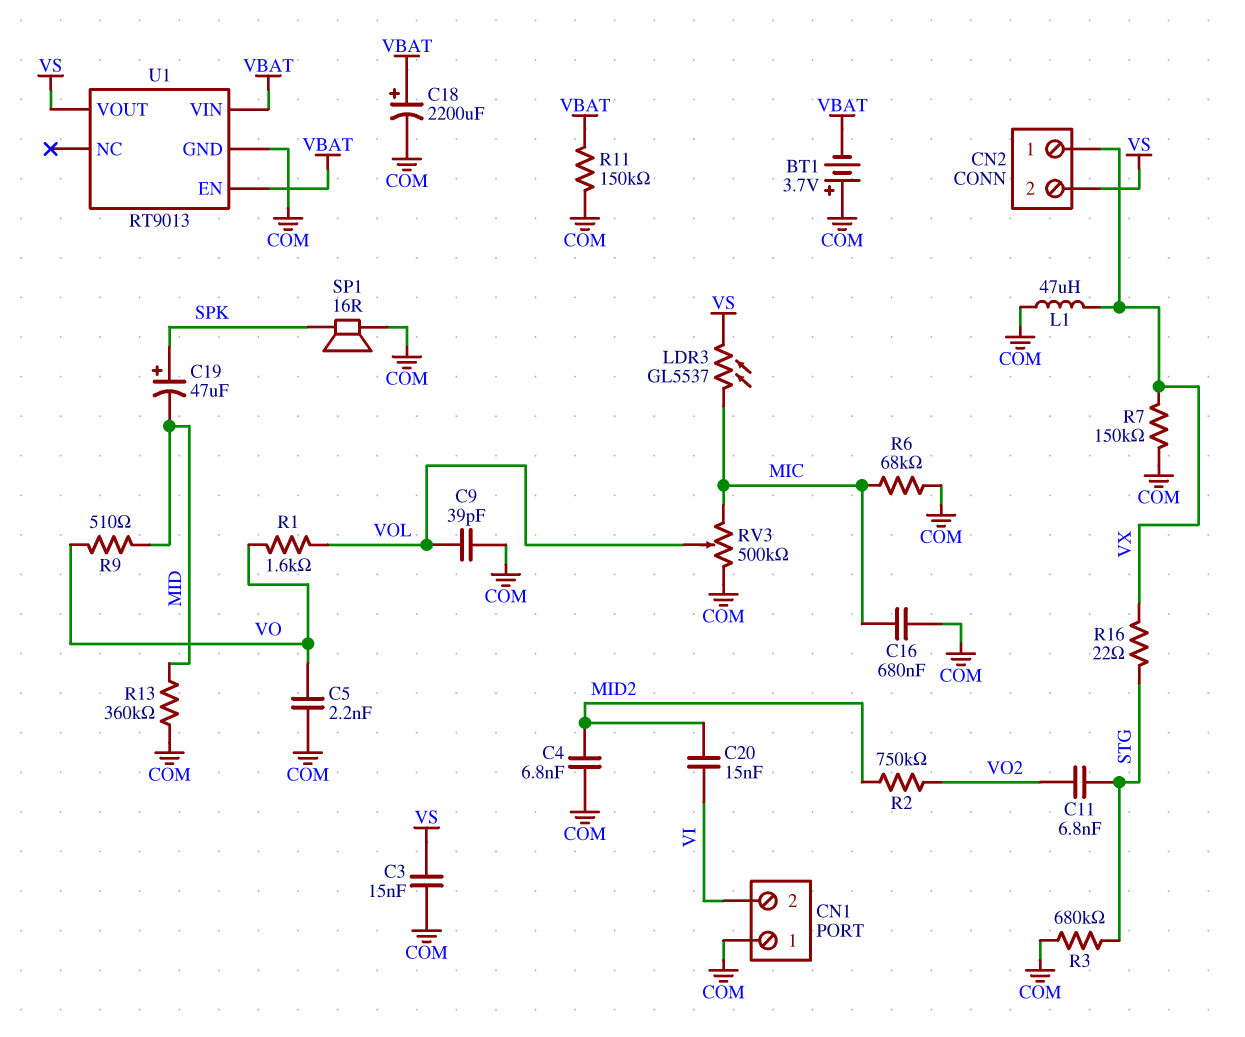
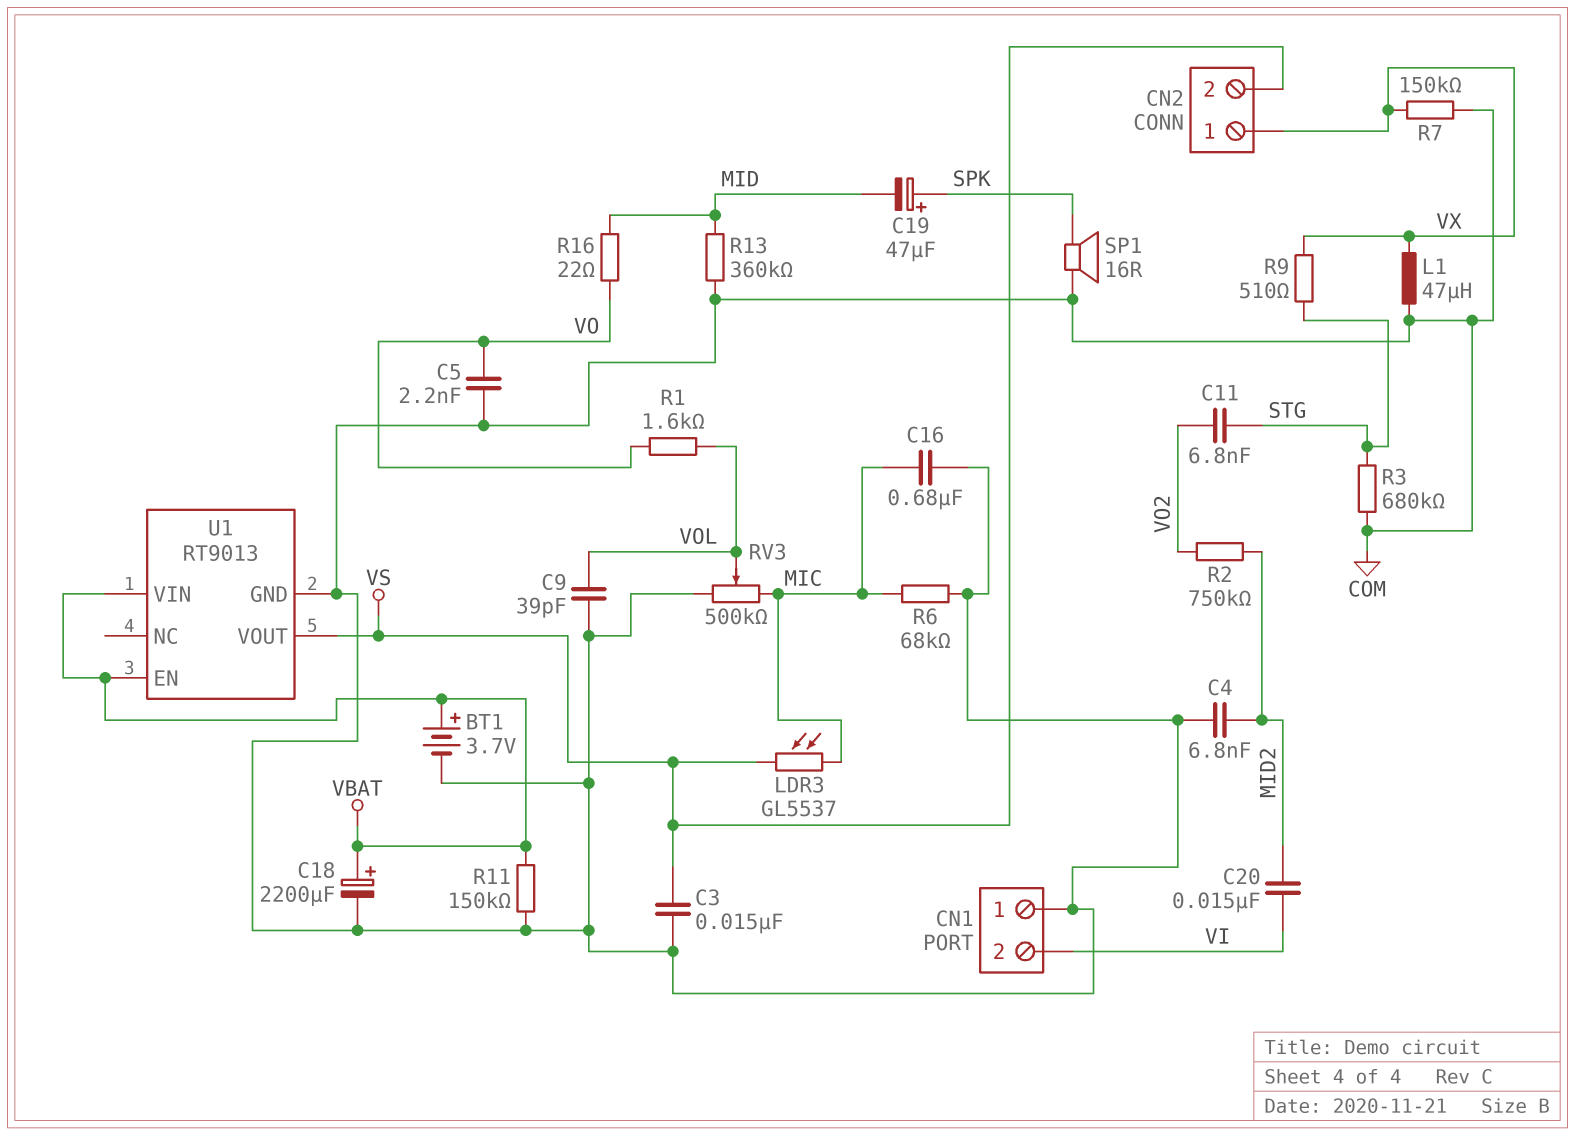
BT1: 3.7V (plus COM, minus VBAT) -> 3.7V (plus VBAT, minus COM)
R9: 510 (MID, VO) -> 510 (STG, VX)
R16: 22 (STG, VX) -> 22 (MID, VO)

